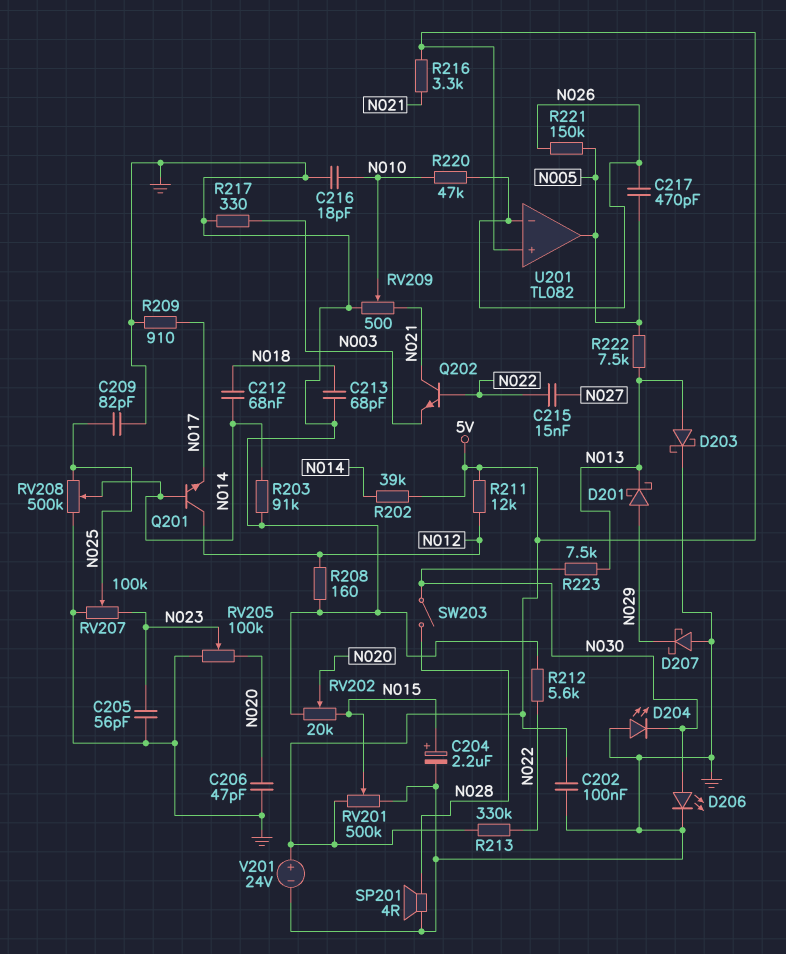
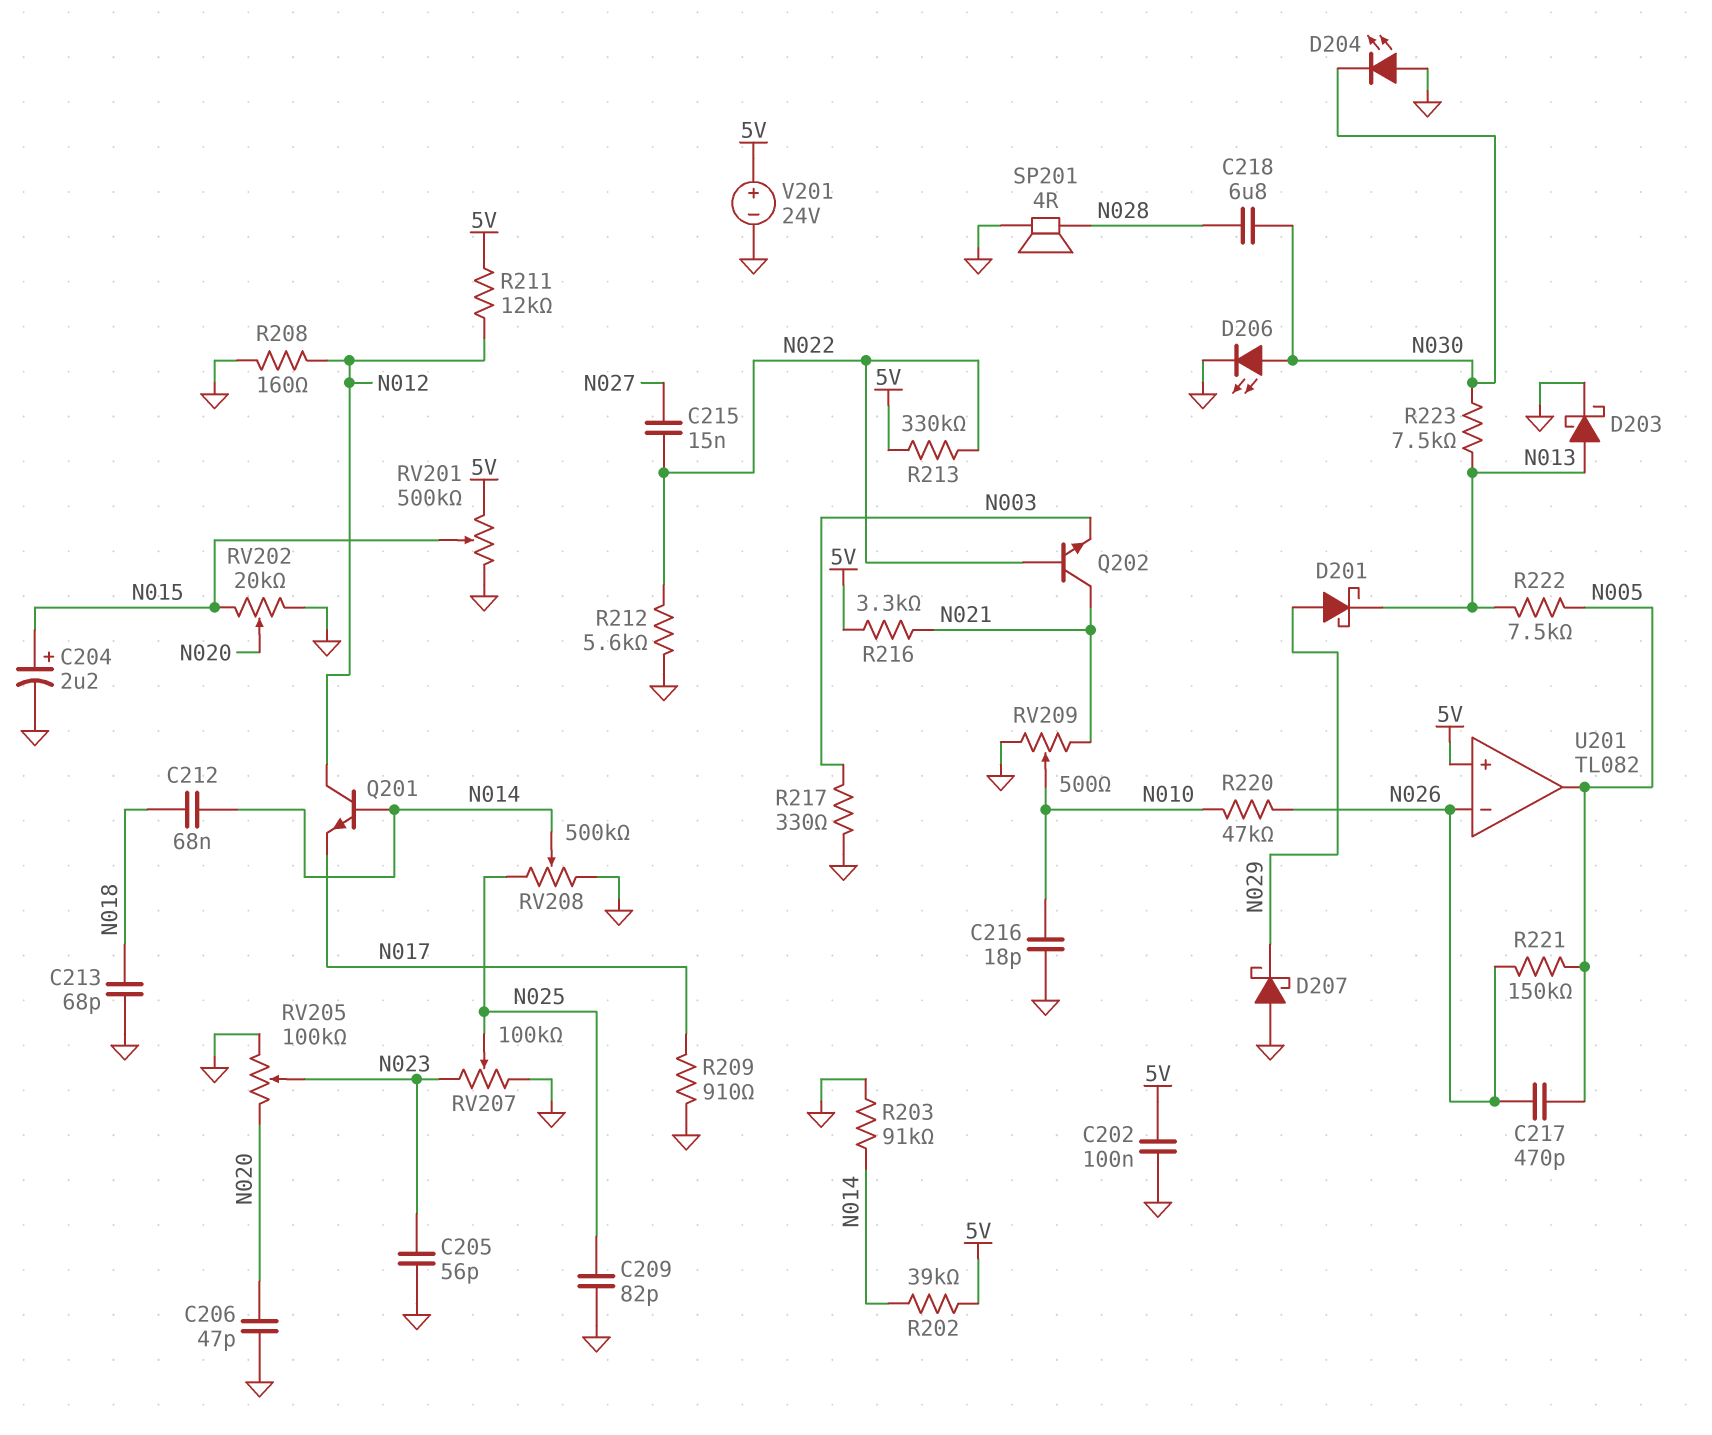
C218: none -> 6.8uF (N028, N030)
SW203: switch (N028, N030) -> none

